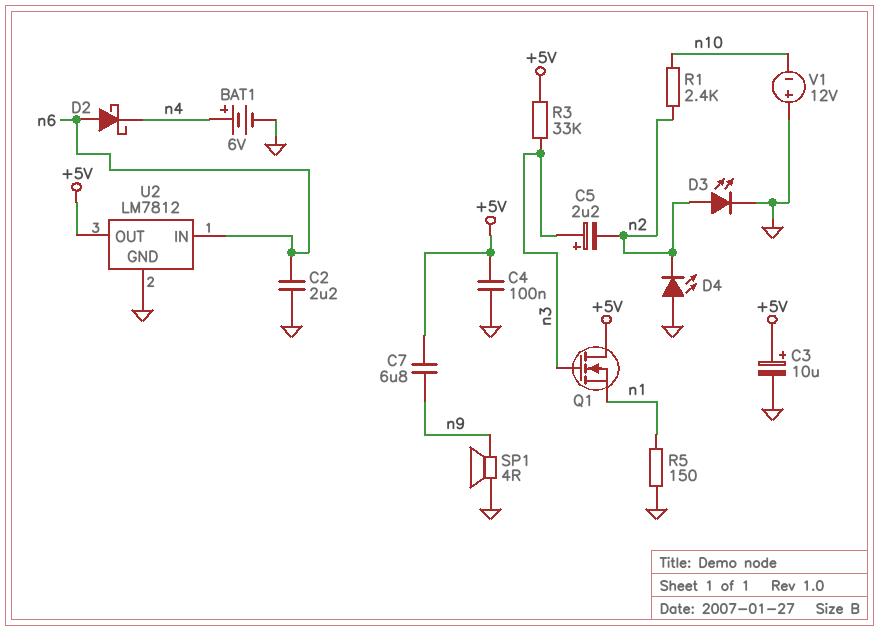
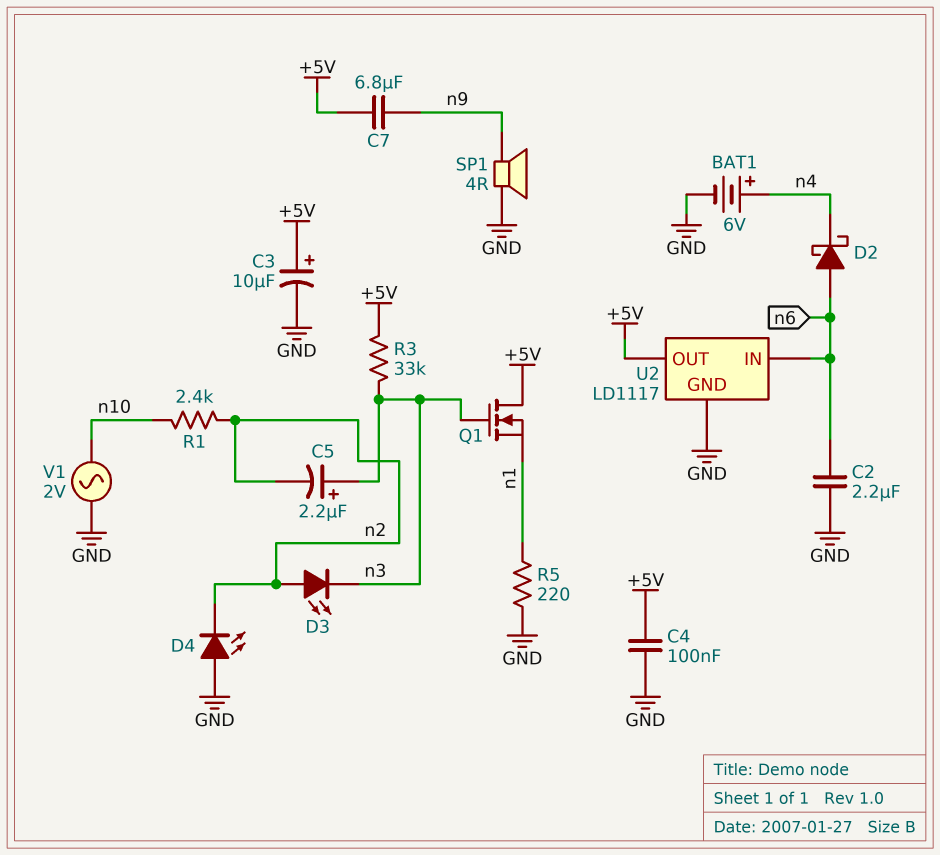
D3: LED (A n2, K GND) -> LED (A n2, K n3)
R5: 150 (GND, n1) -> 220 (GND, n1)
U2: LM7812 -> LD1117
V1: 12V (plus GND, minus n10) -> AC 2V (GND, n10)

